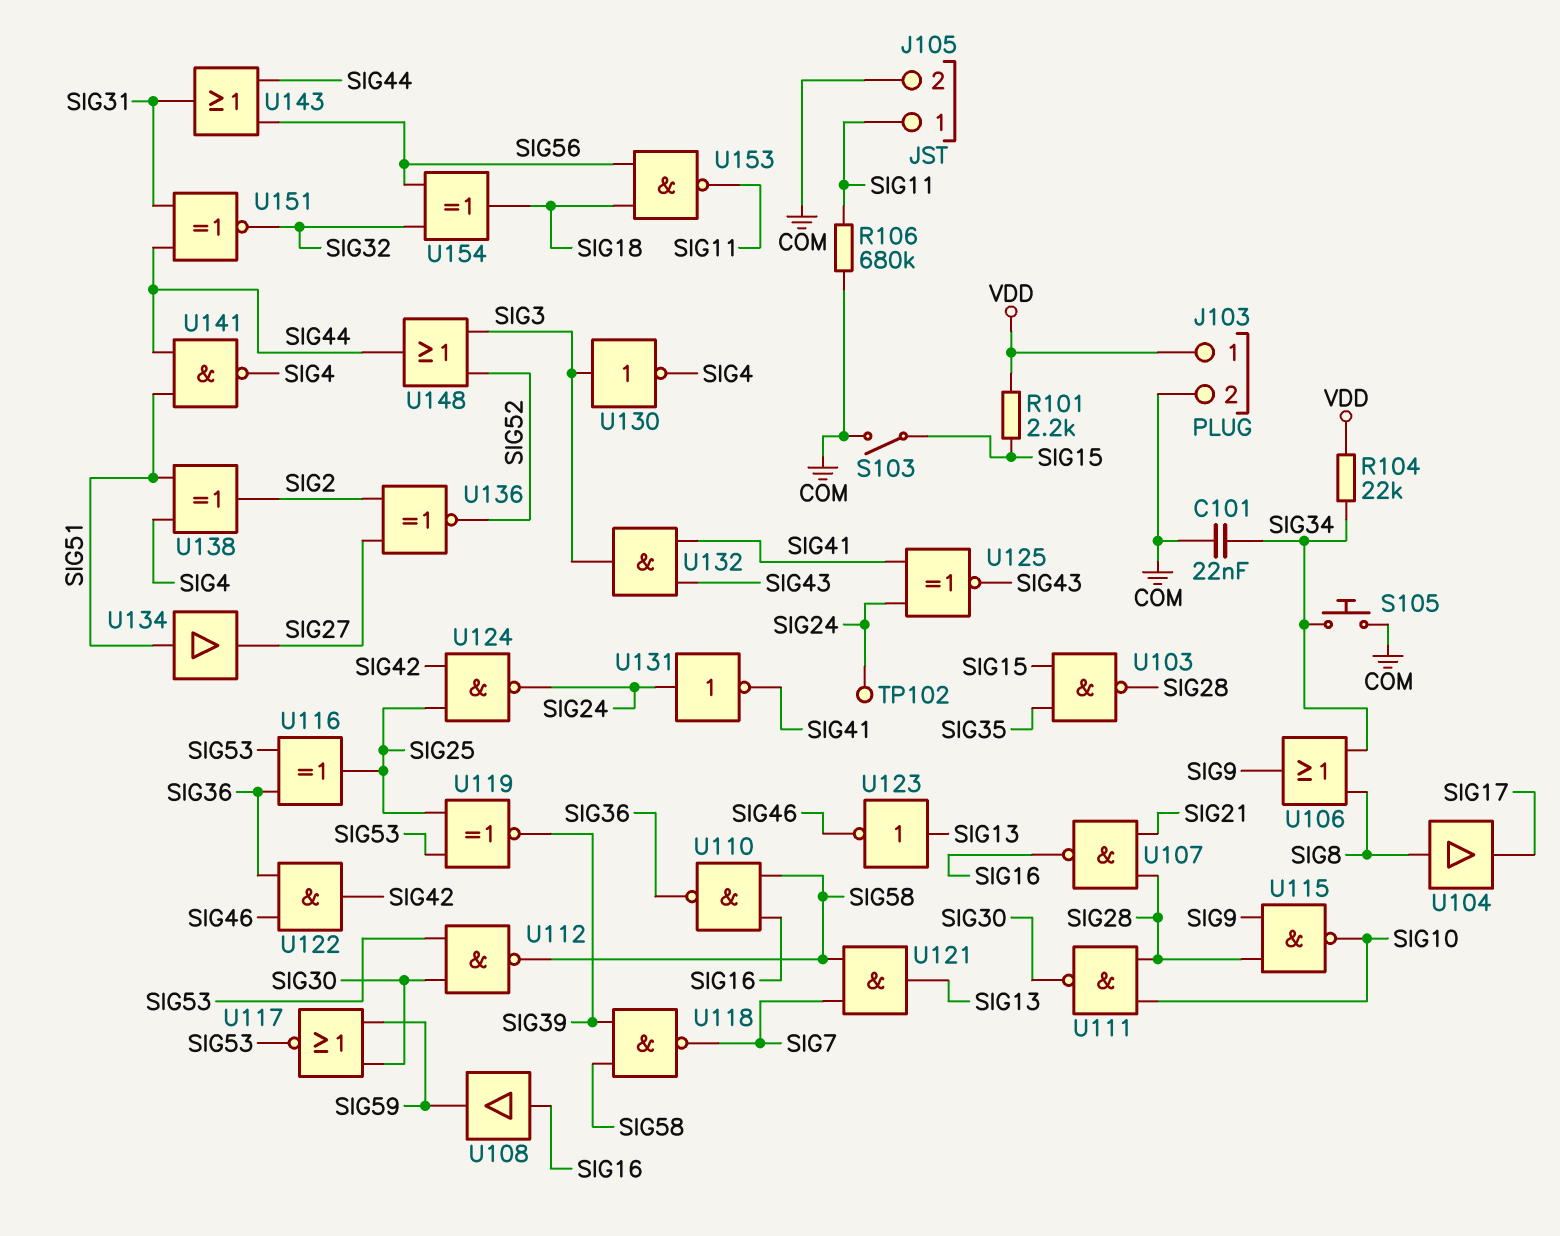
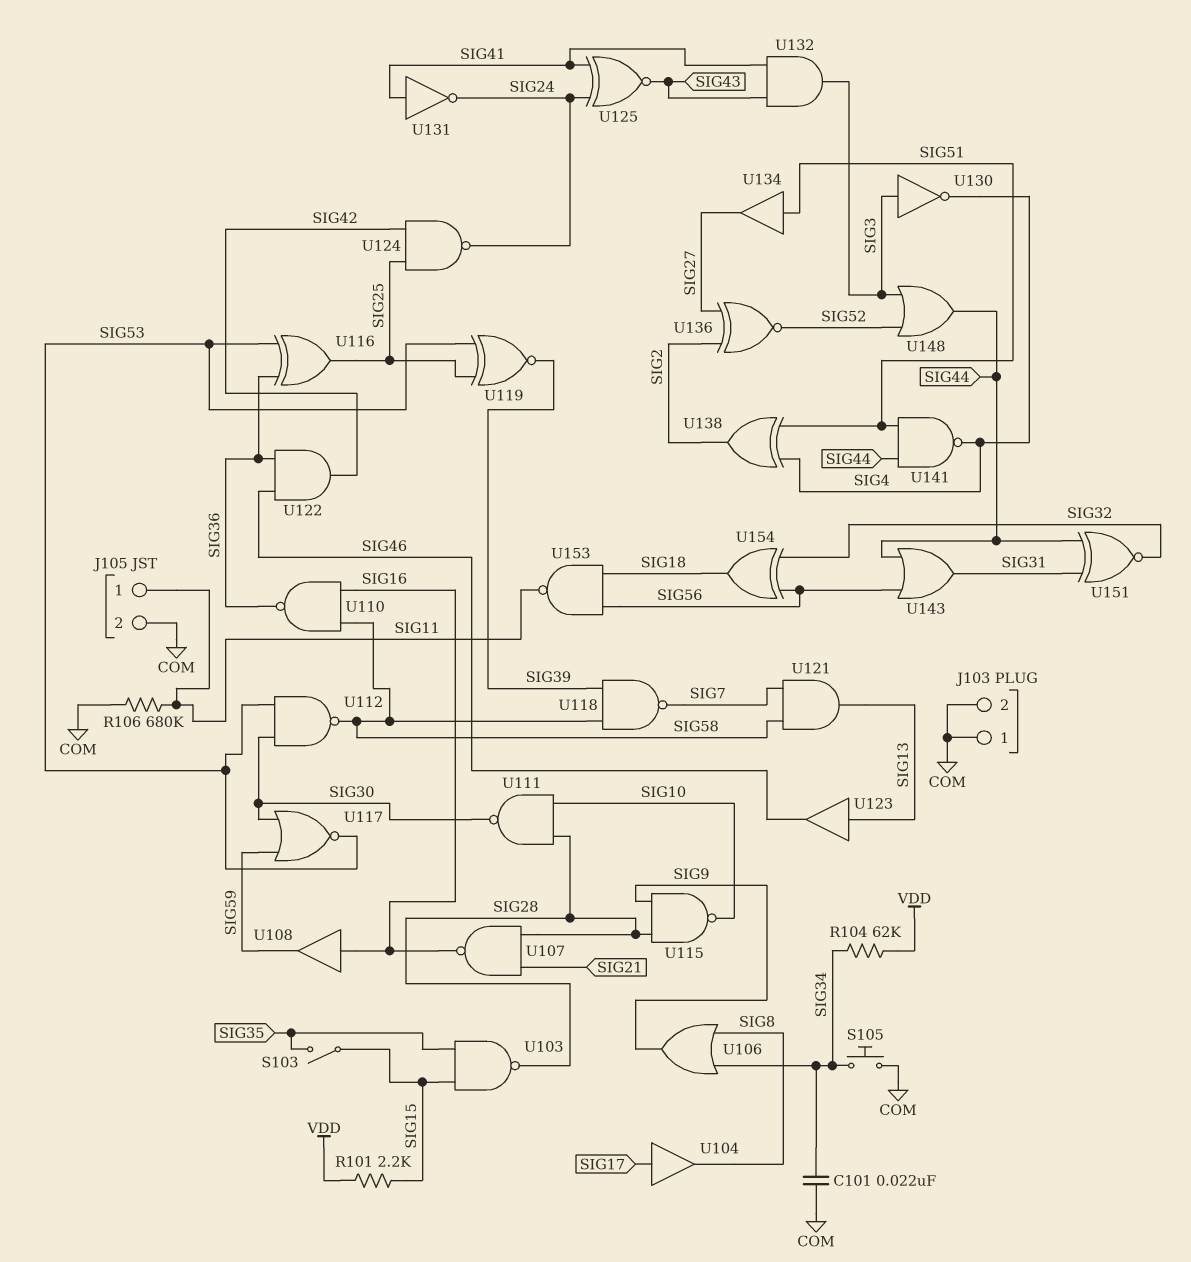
J103 pin 1: VDD -> COM
R104: 22k (SIG34, VDD) -> 62k (SIG34, VDD)
S103: switch (COM, SIG15) -> switch (SIG15, SIG35)
TP102: test point (SIG24) -> none
U104: buffer (in SIG8, out SIG17) -> buffer (in SIG17, out SIG8)
U123: NOT (in SIG13, out SIG46) -> buffer (in SIG13, out SIG46)
U131: NOT (in SIG24, out SIG41) -> NOT (in SIG41, out SIG24)

